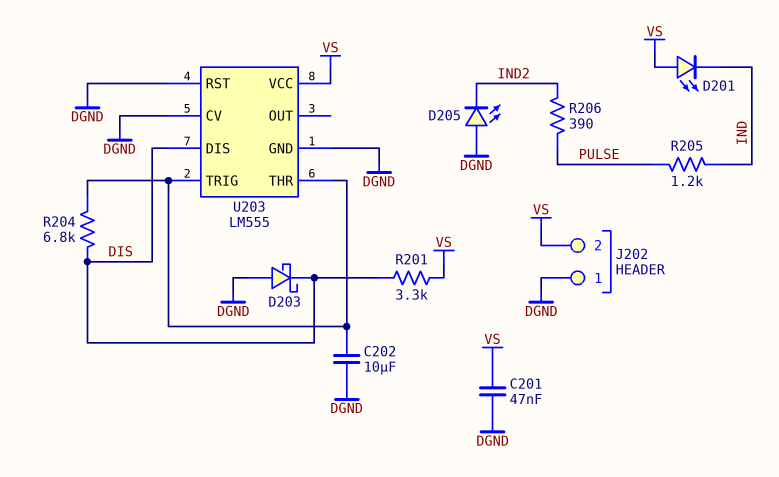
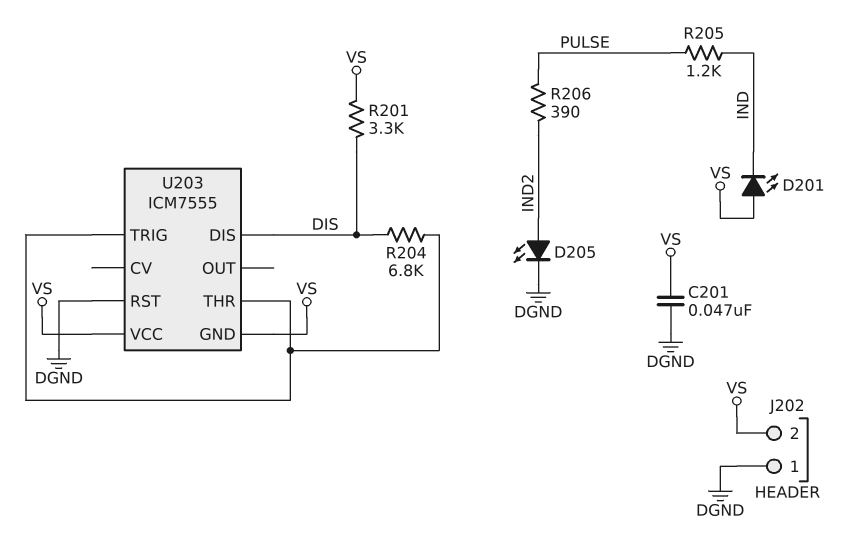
C202: 10uF (DGND, U203/THR) -> none
D203: schottky (A DGND, K DIS) -> none
D205: LED (A DGND, K IND2) -> LED (A IND2, K DGND)
U203: LM555 -> ICM7555
U203 pin CV: DGND -> none
U203 pin GND: DGND -> VS

